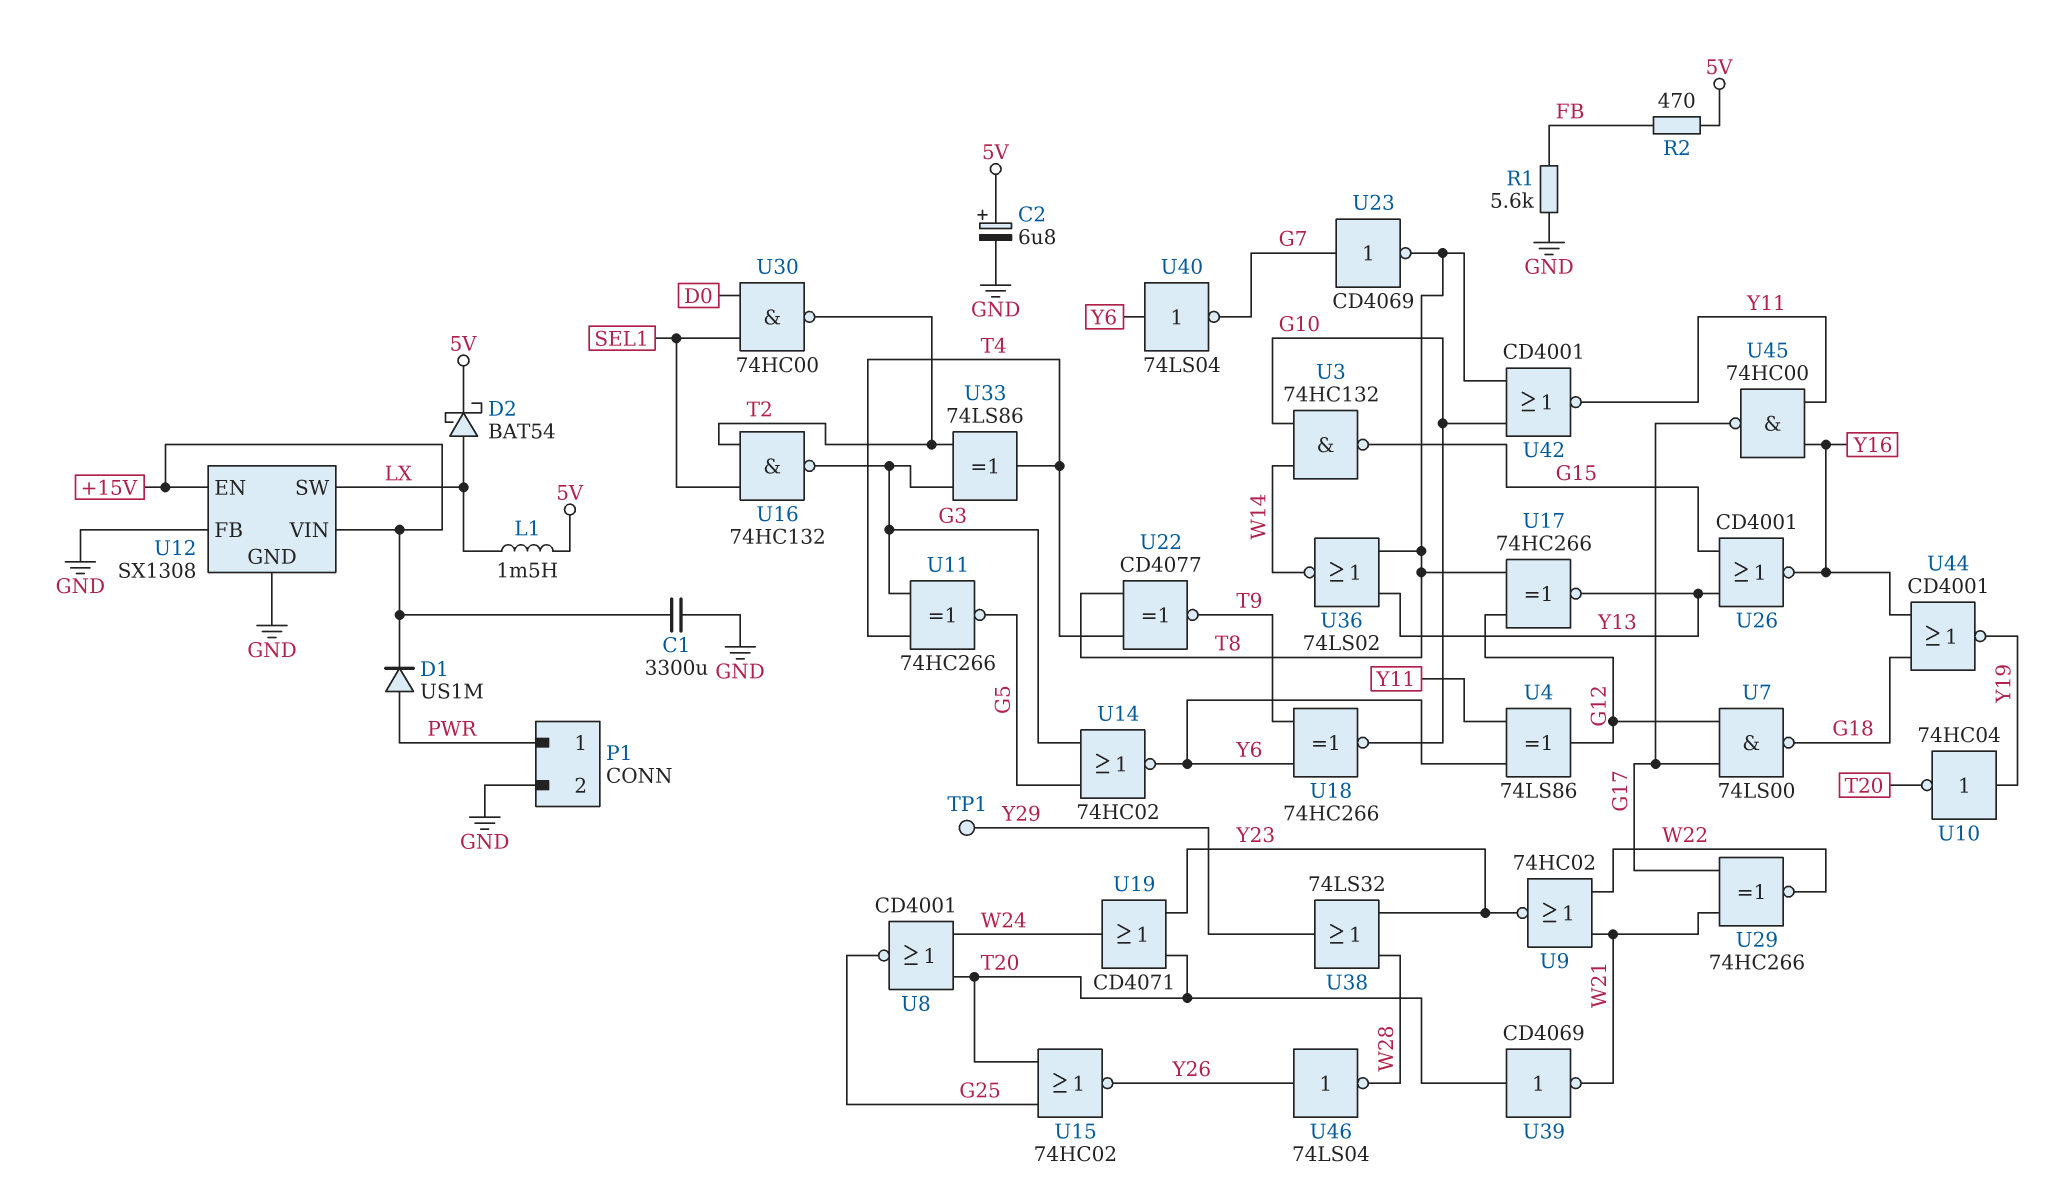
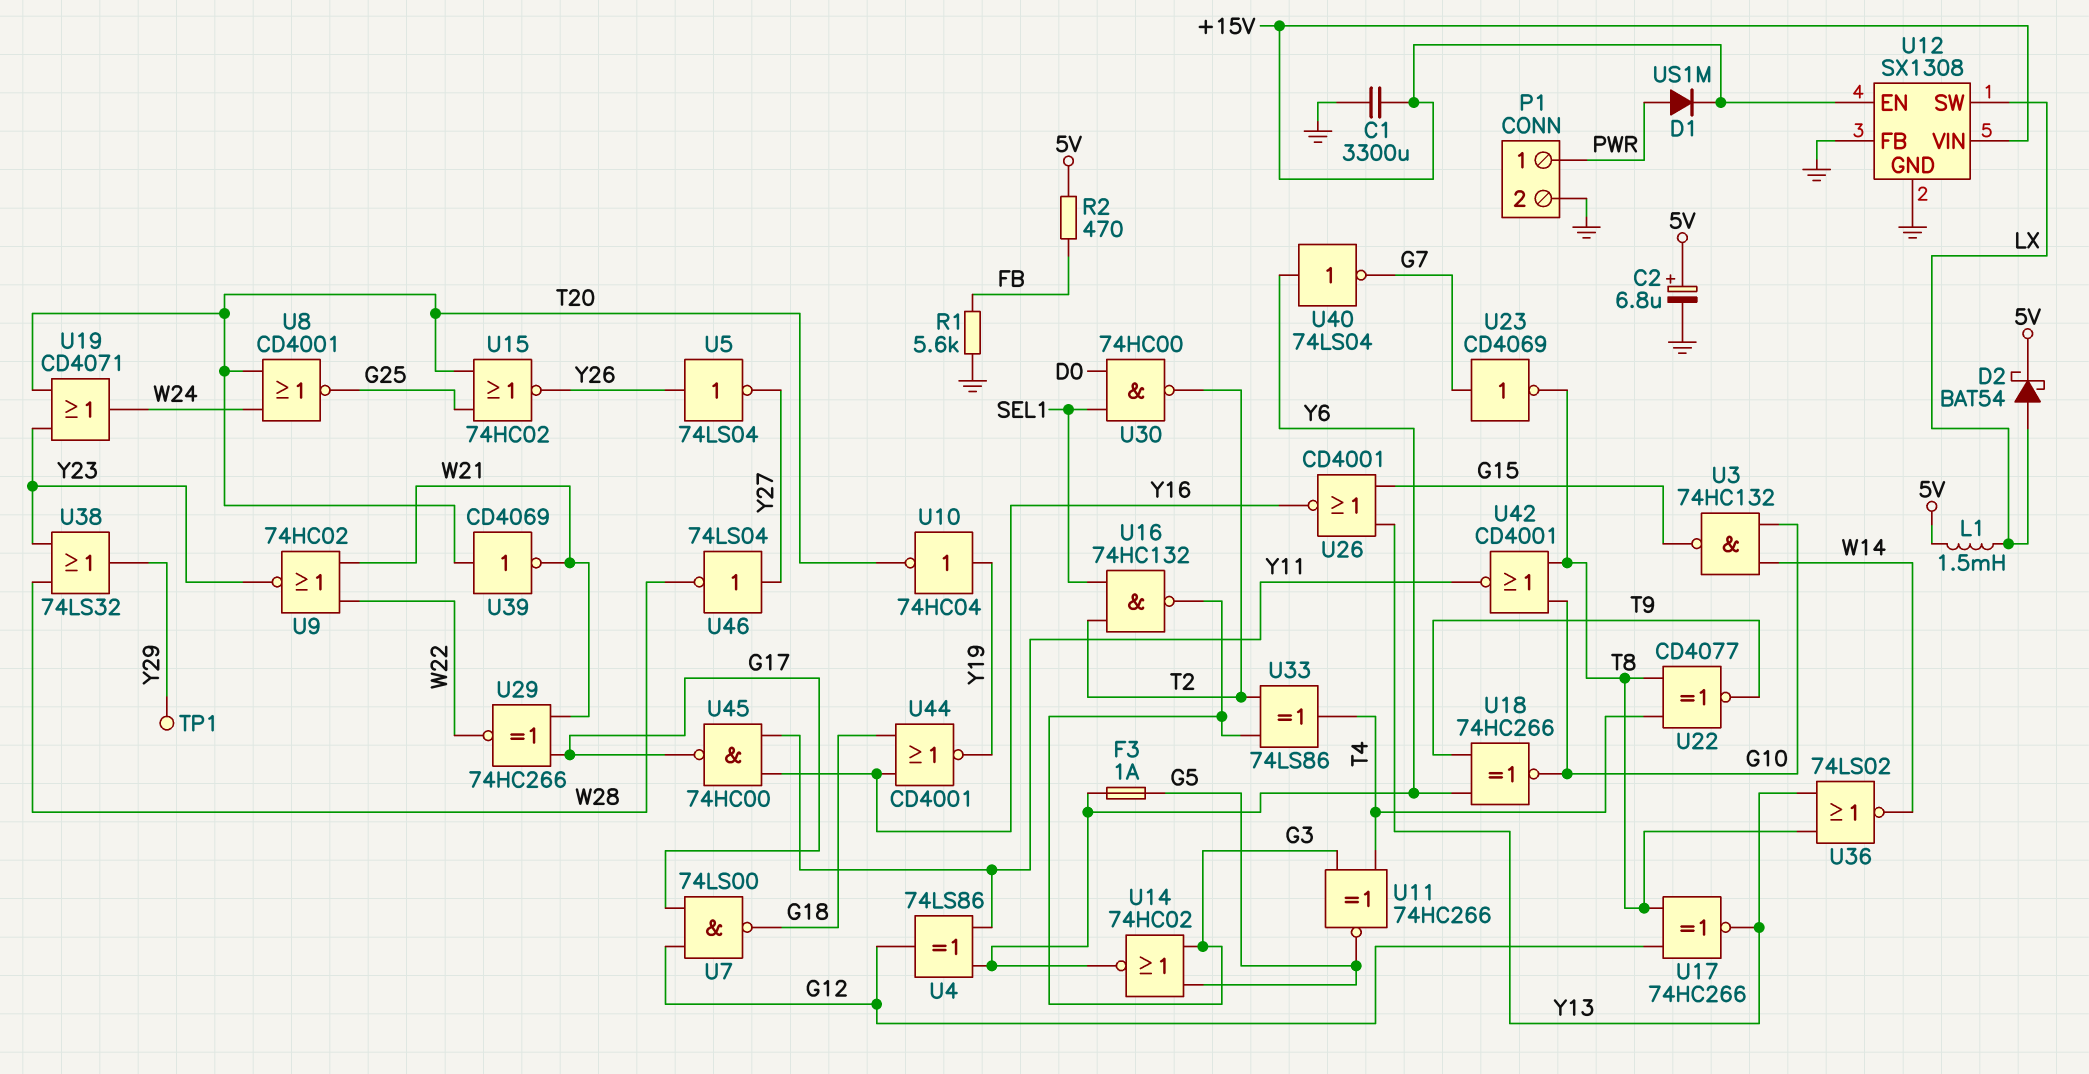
F3: none -> 1A (G5, Y6)
U5: none -> NOT 74LS04 (in Y26, out Y27)
U46: NOT 74LS04 (in Y26, out W28) -> NOT 74LS04 (in Y27, out W28)

